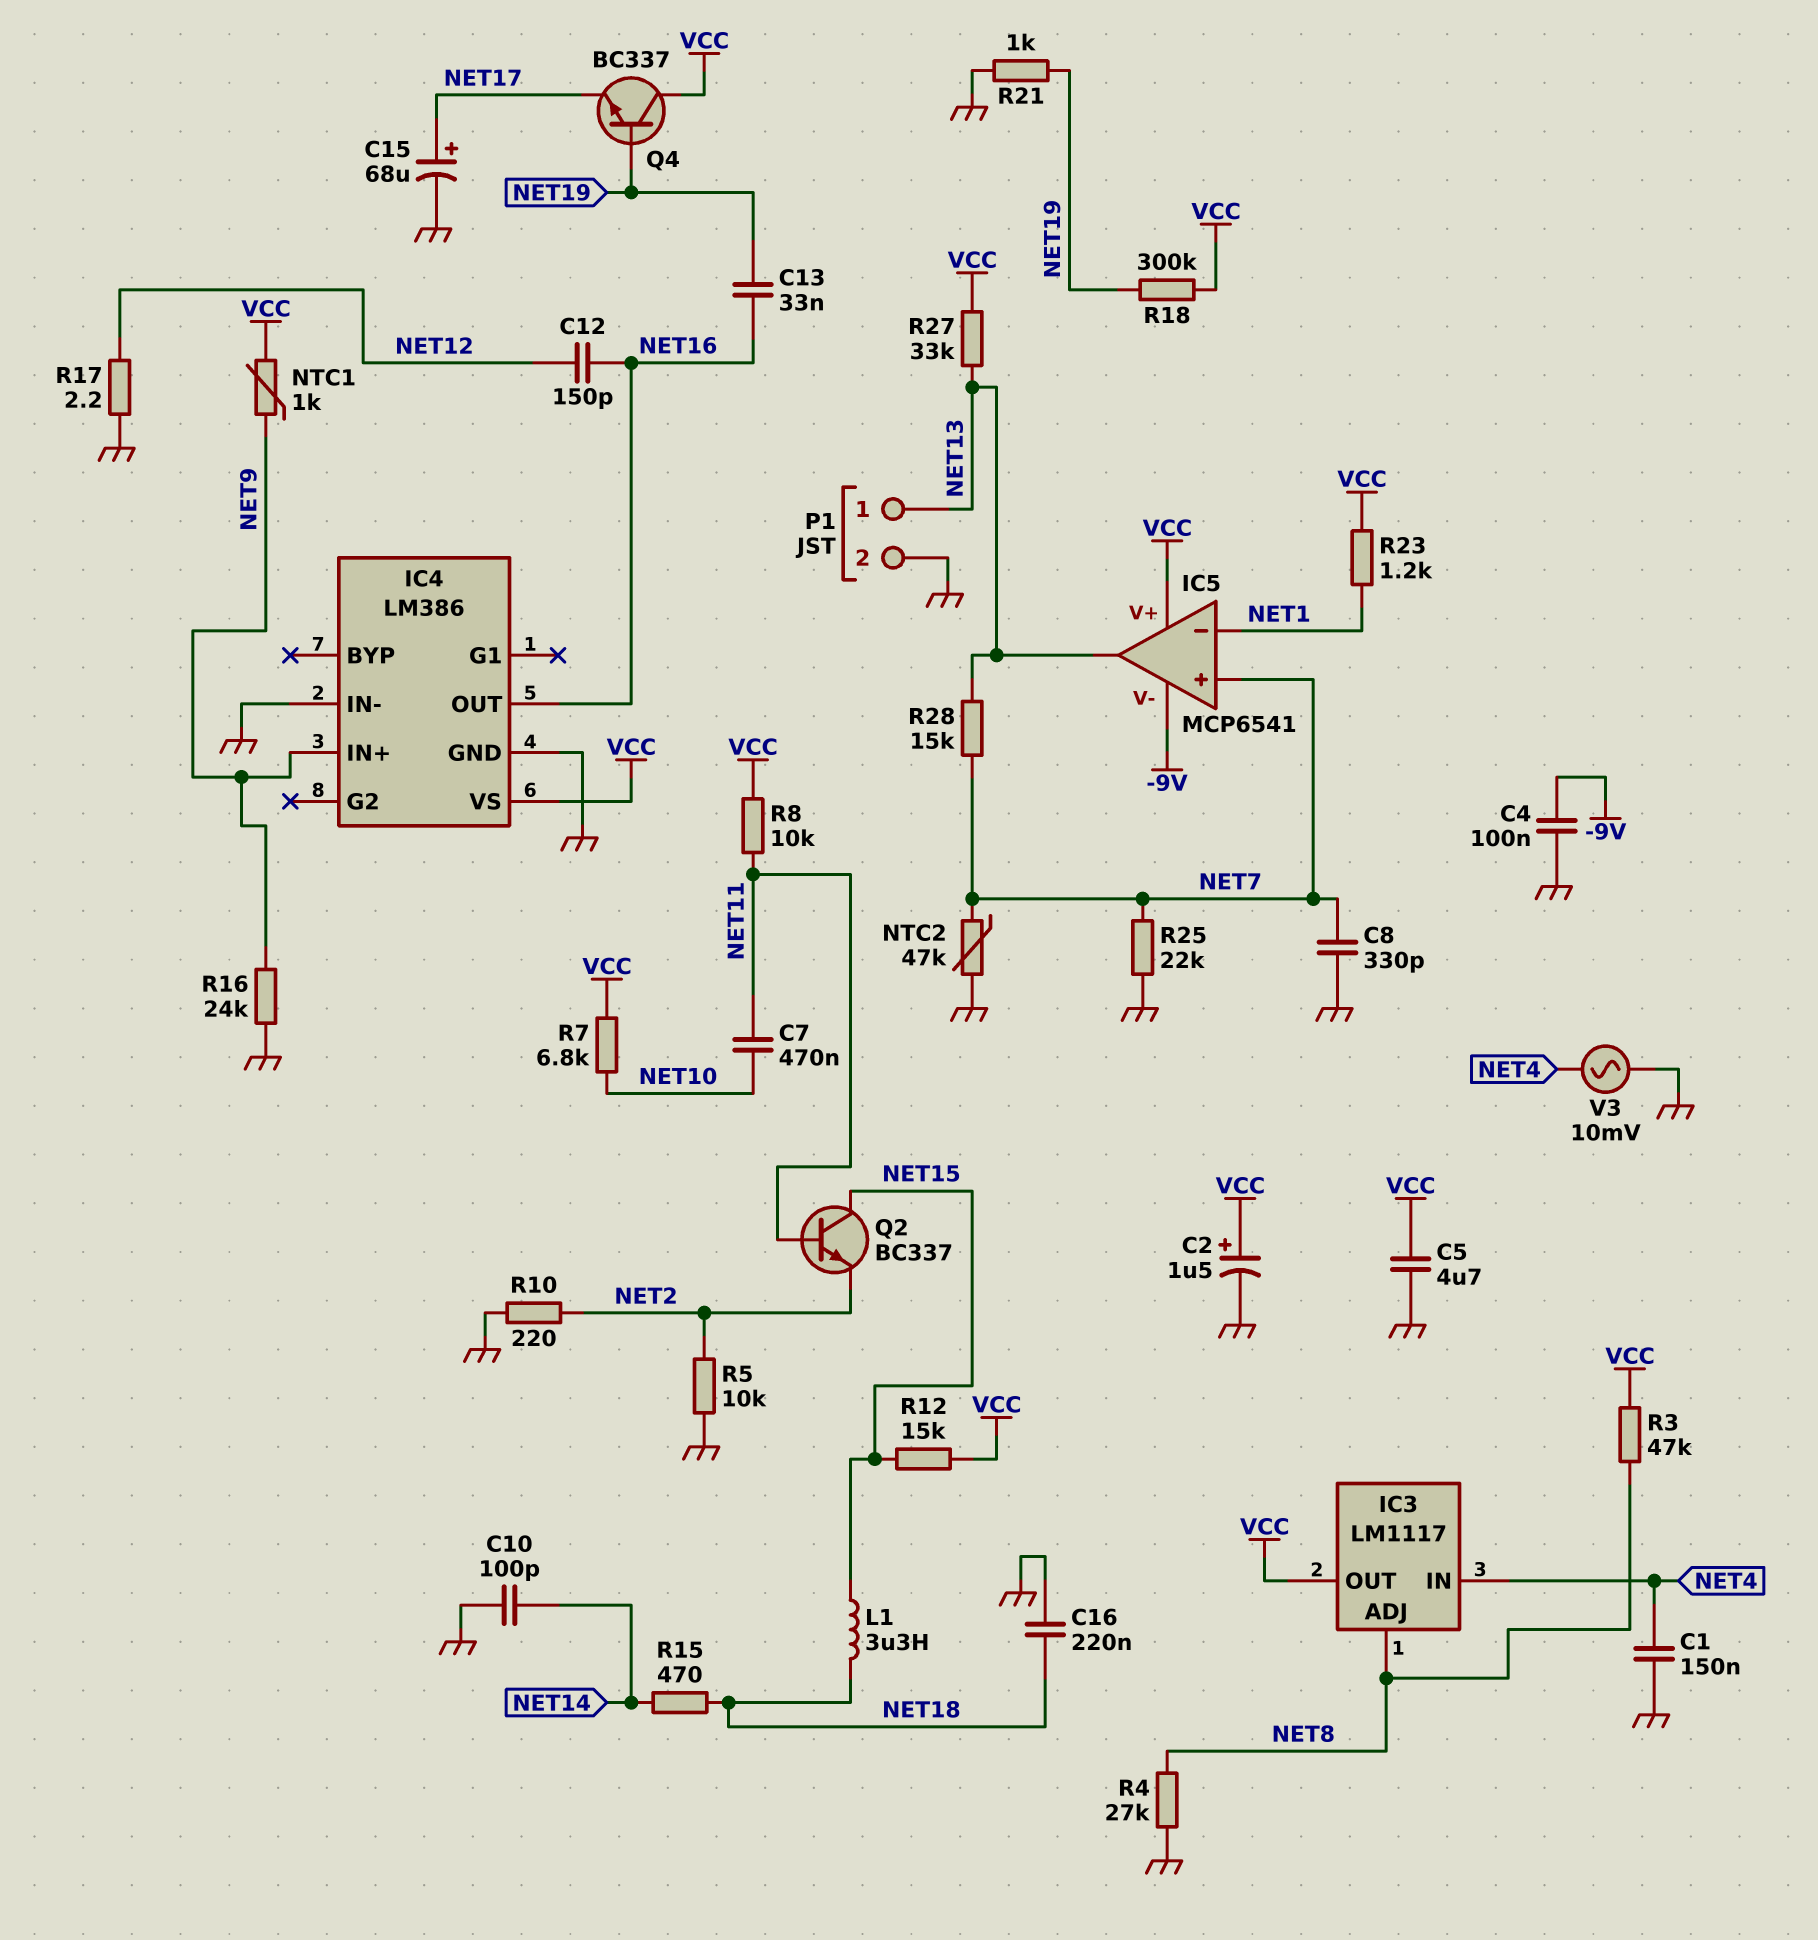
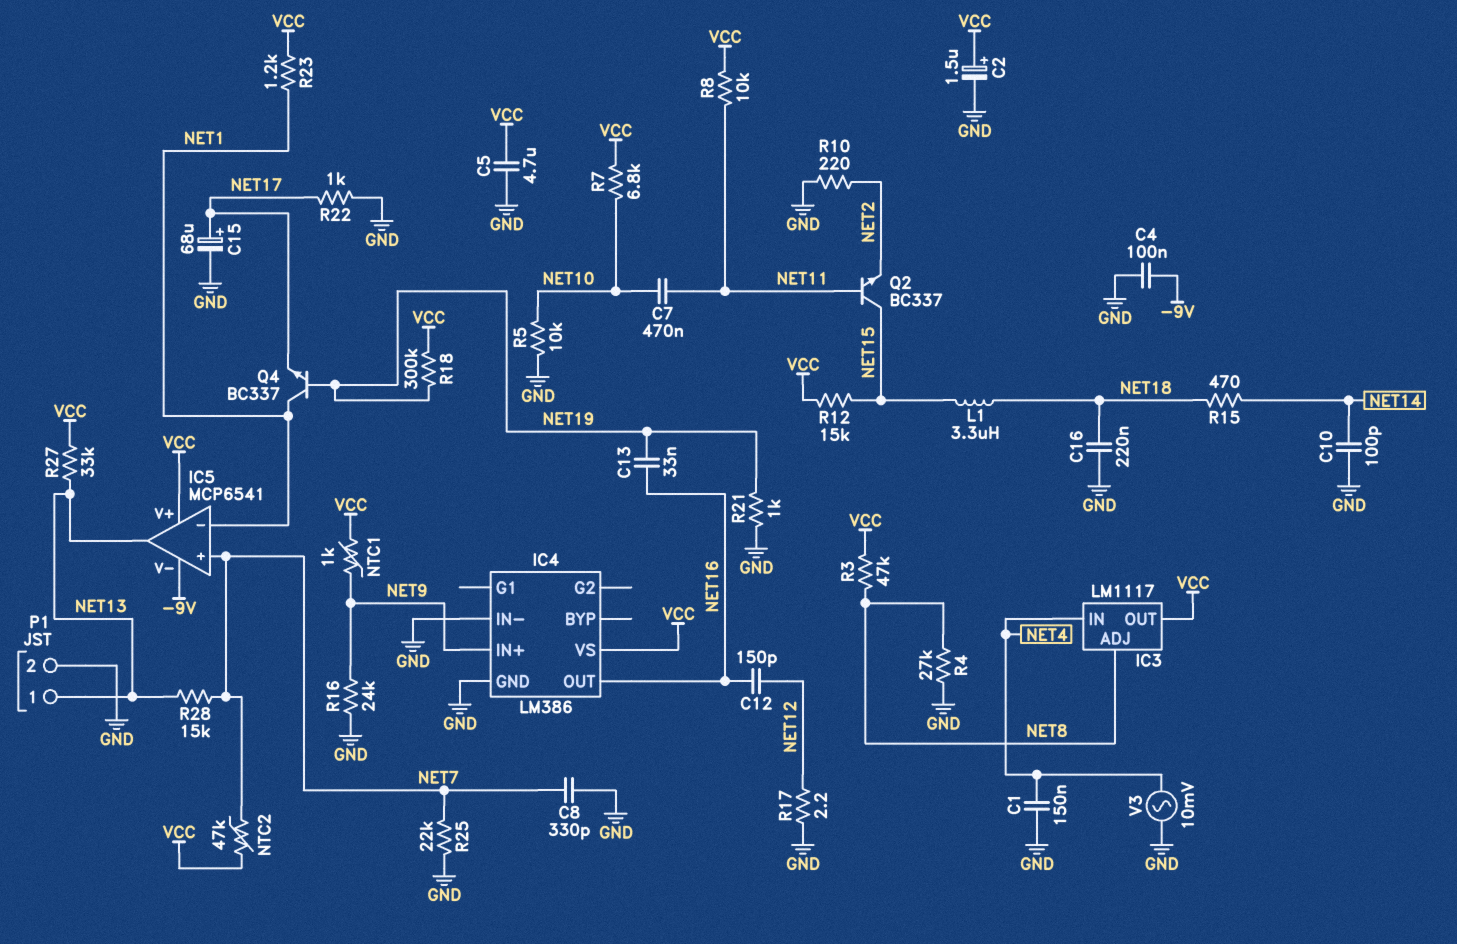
NTC2: 47k (GND, NET7) -> 47k (NET7, VCC)
Q4: NPN BC337 (B NET19, C VCC, E NET17) -> NPN BC337 (B NET19, C NET1, E NET17)
R5: 10k (GND, NET2) -> 10k (GND, NET10)
R22: none -> 1k (GND, NET17)

